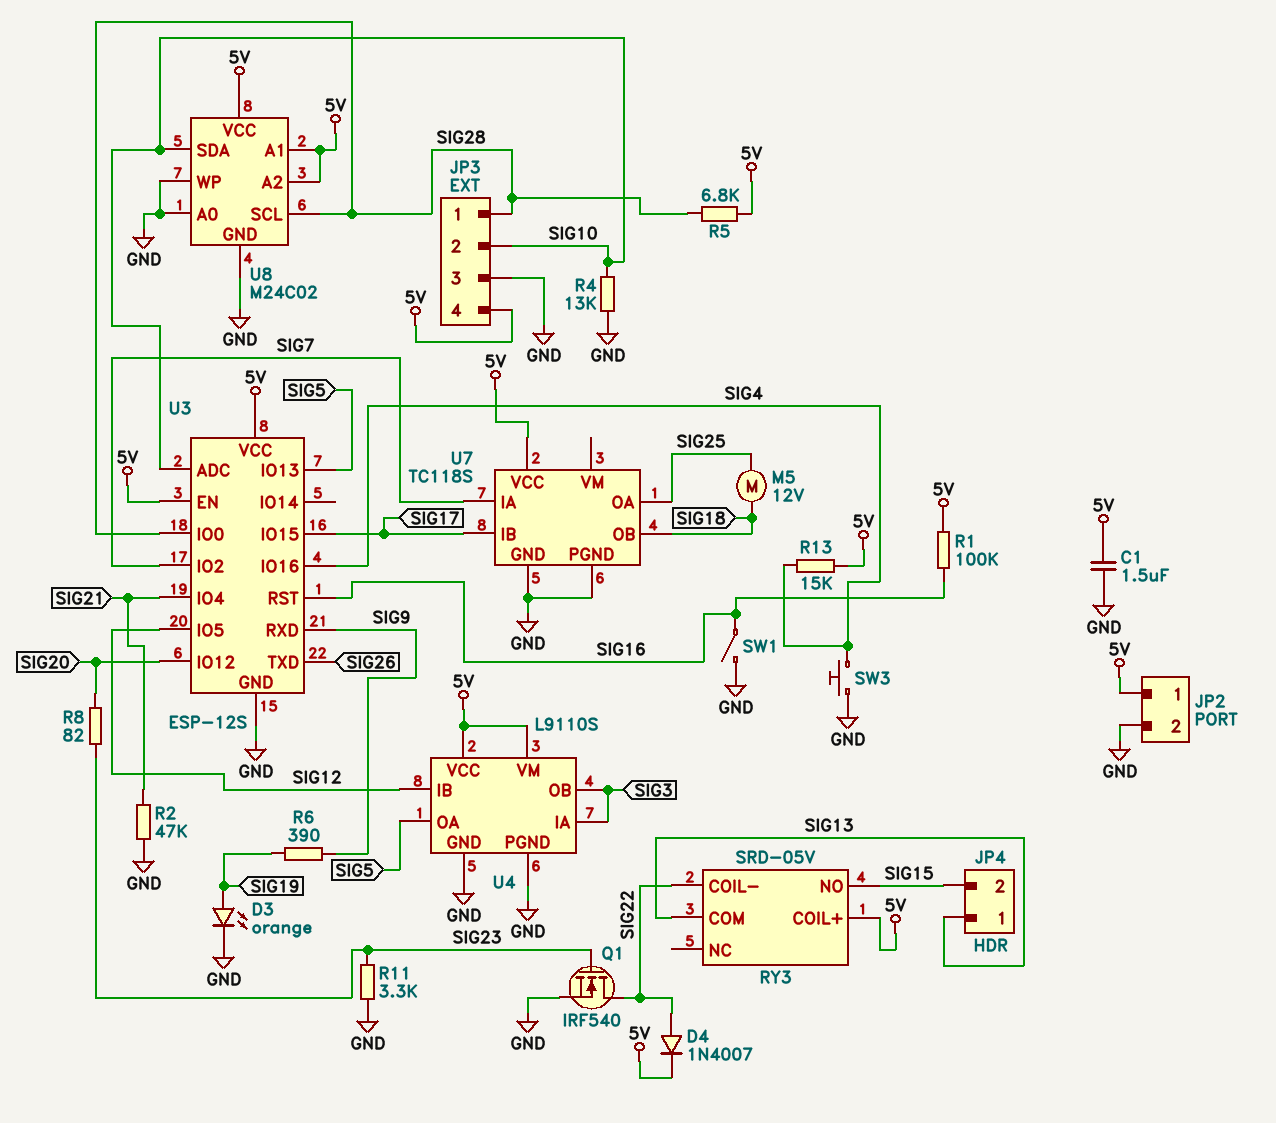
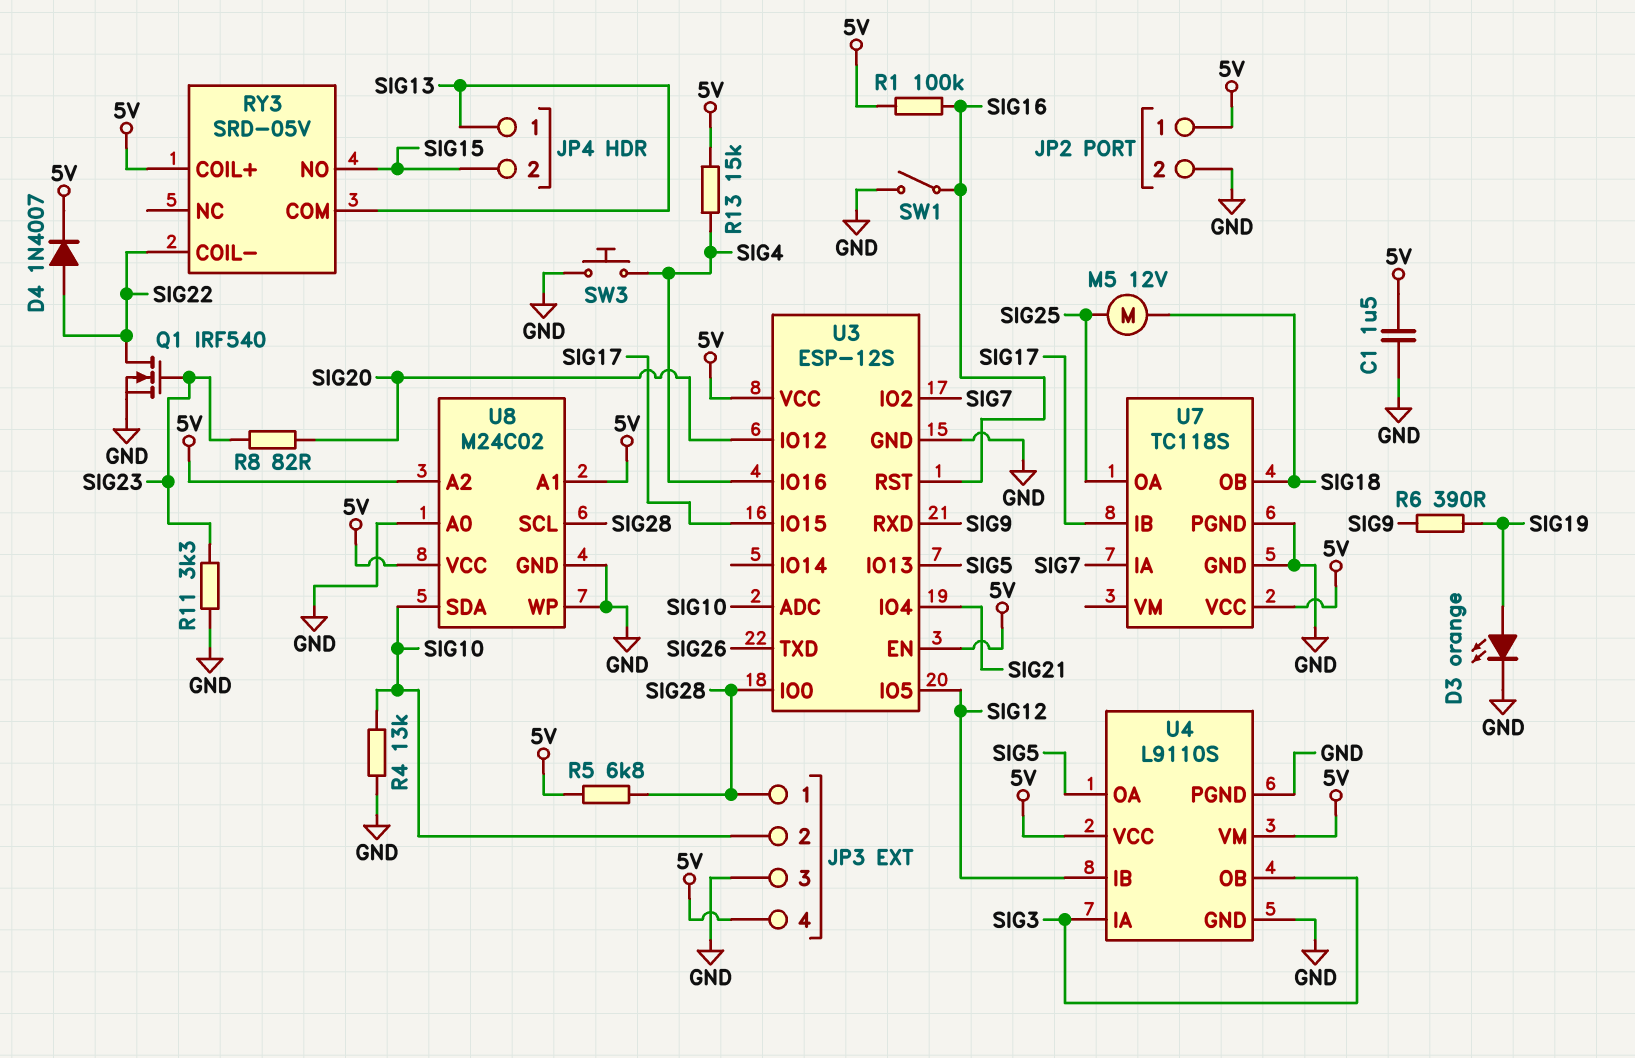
R2: 47k (GND, SIG21) -> none

